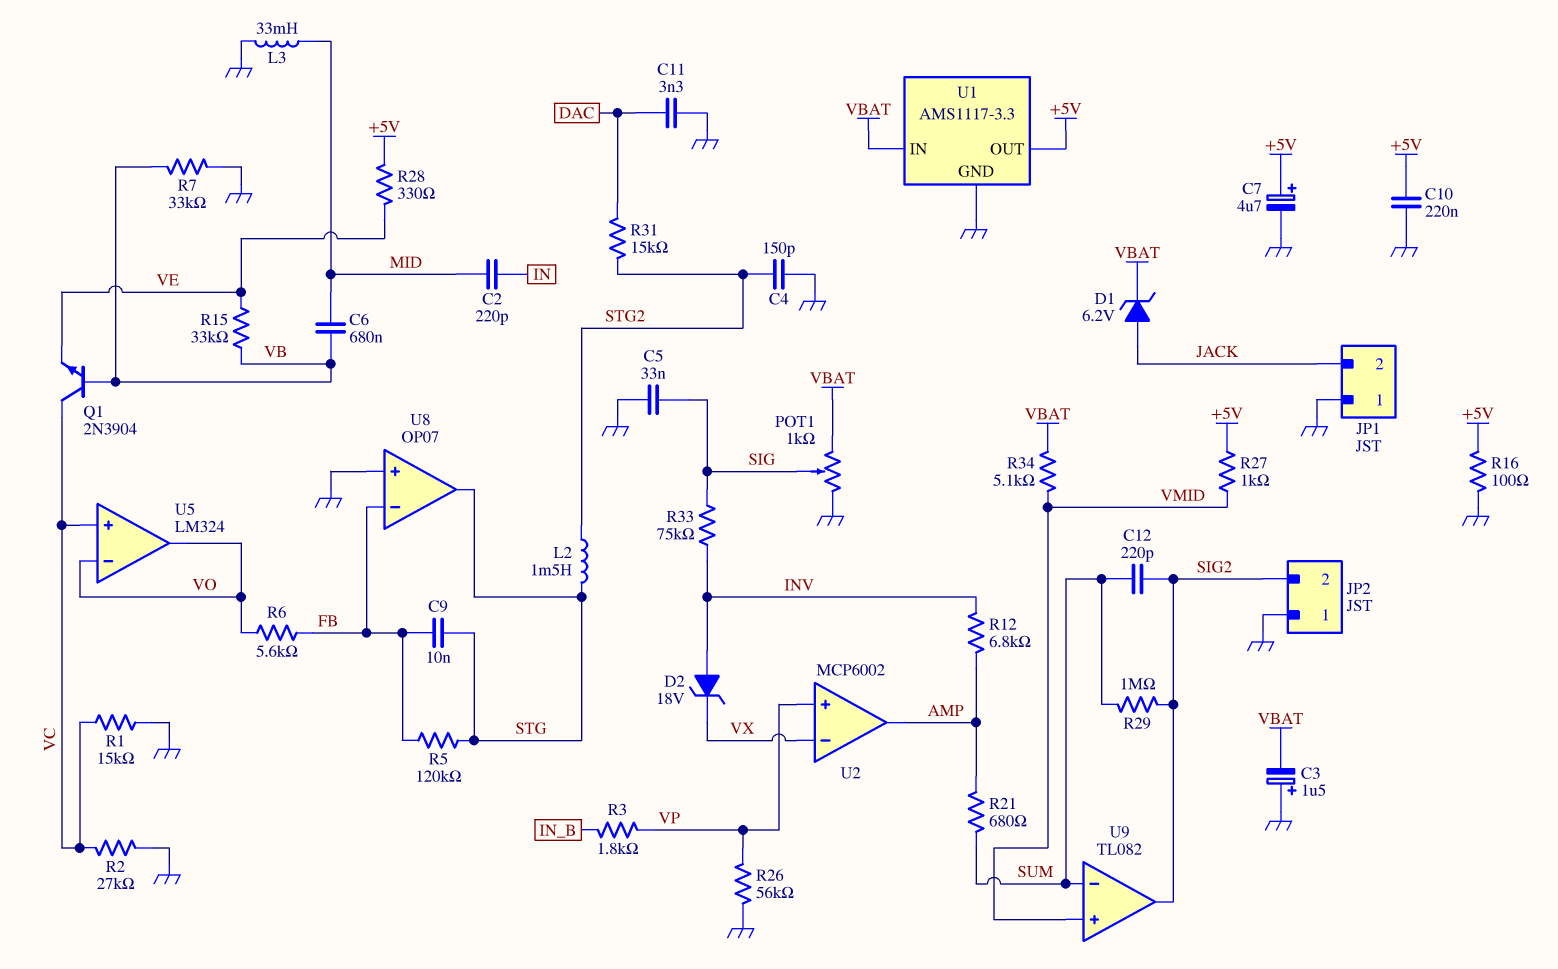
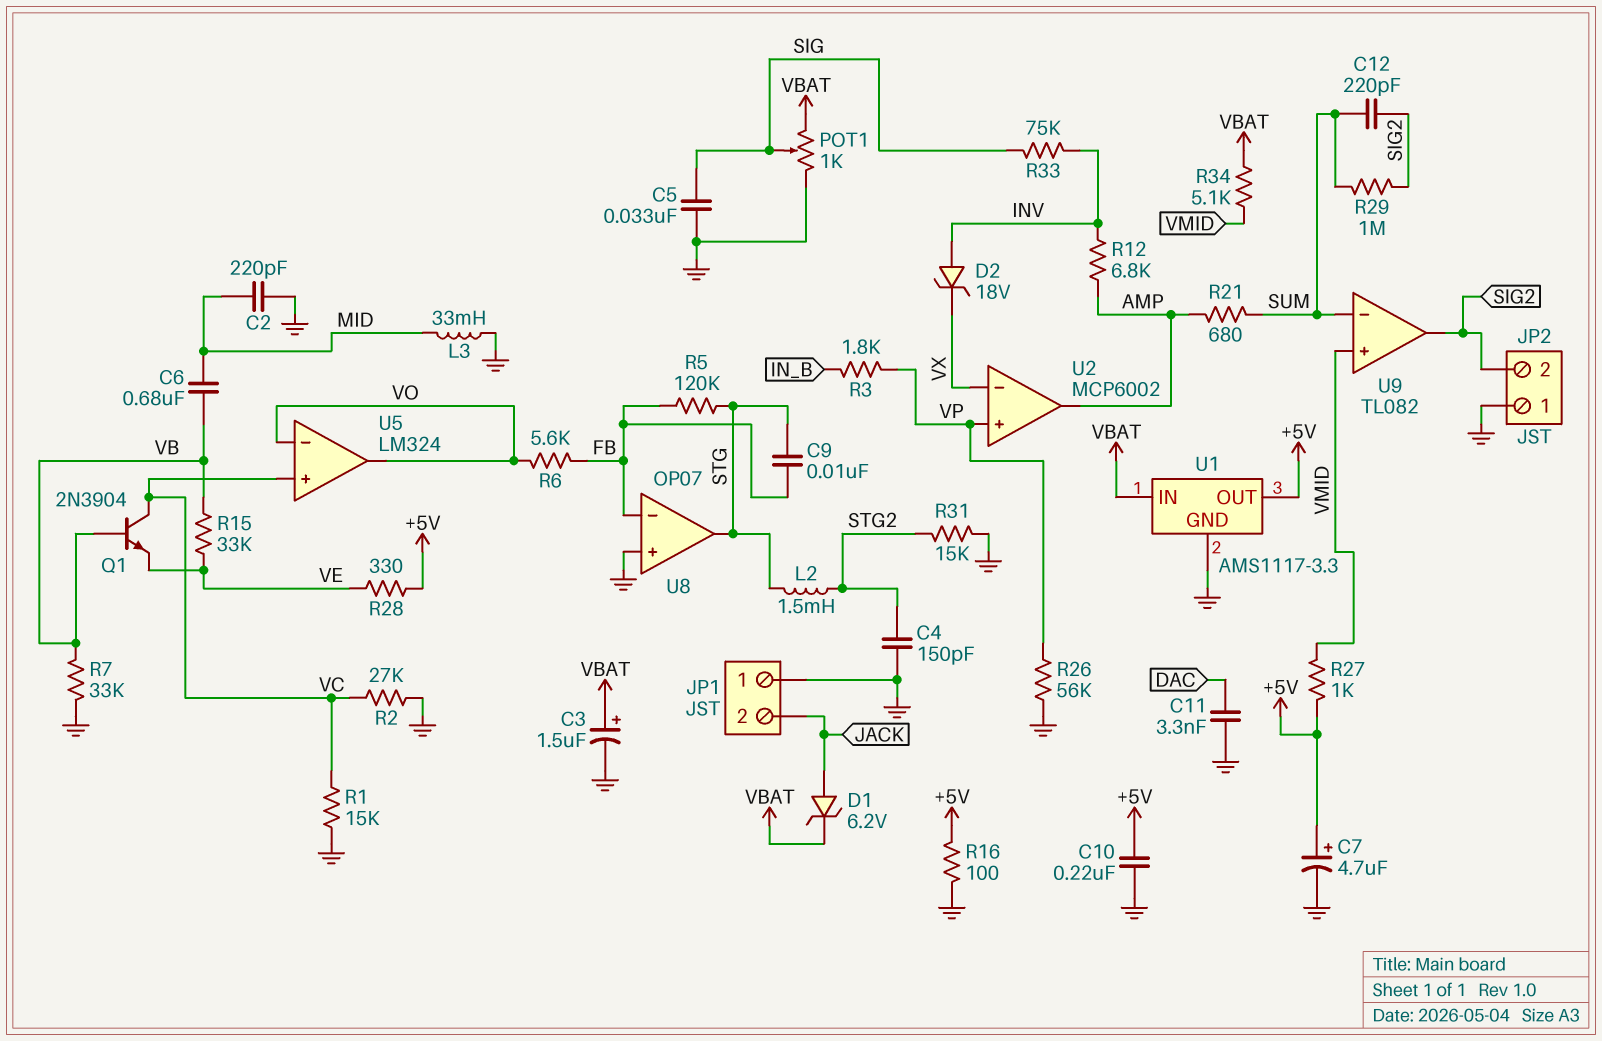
C2: 220pF (IN, MID) -> 220pF (GND, MID)
C3: 1.5uF (plus GND, minus VBAT) -> 1.5uF (plus VBAT, minus GND)
R31: 15k (DAC, STG2) -> 15k (GND, STG2)

